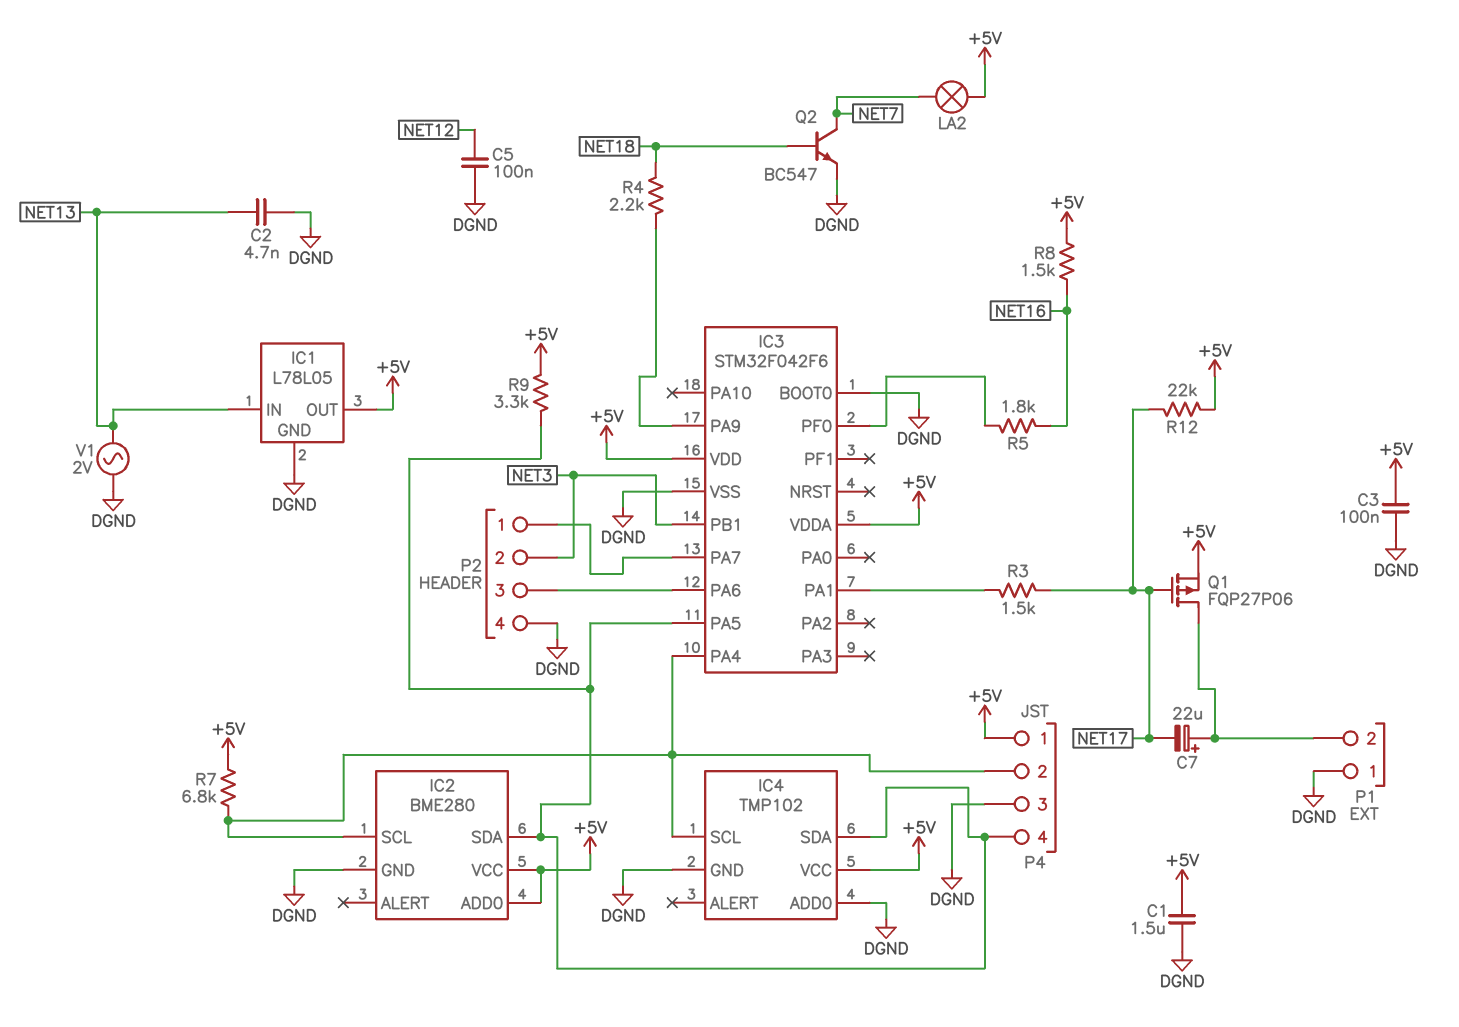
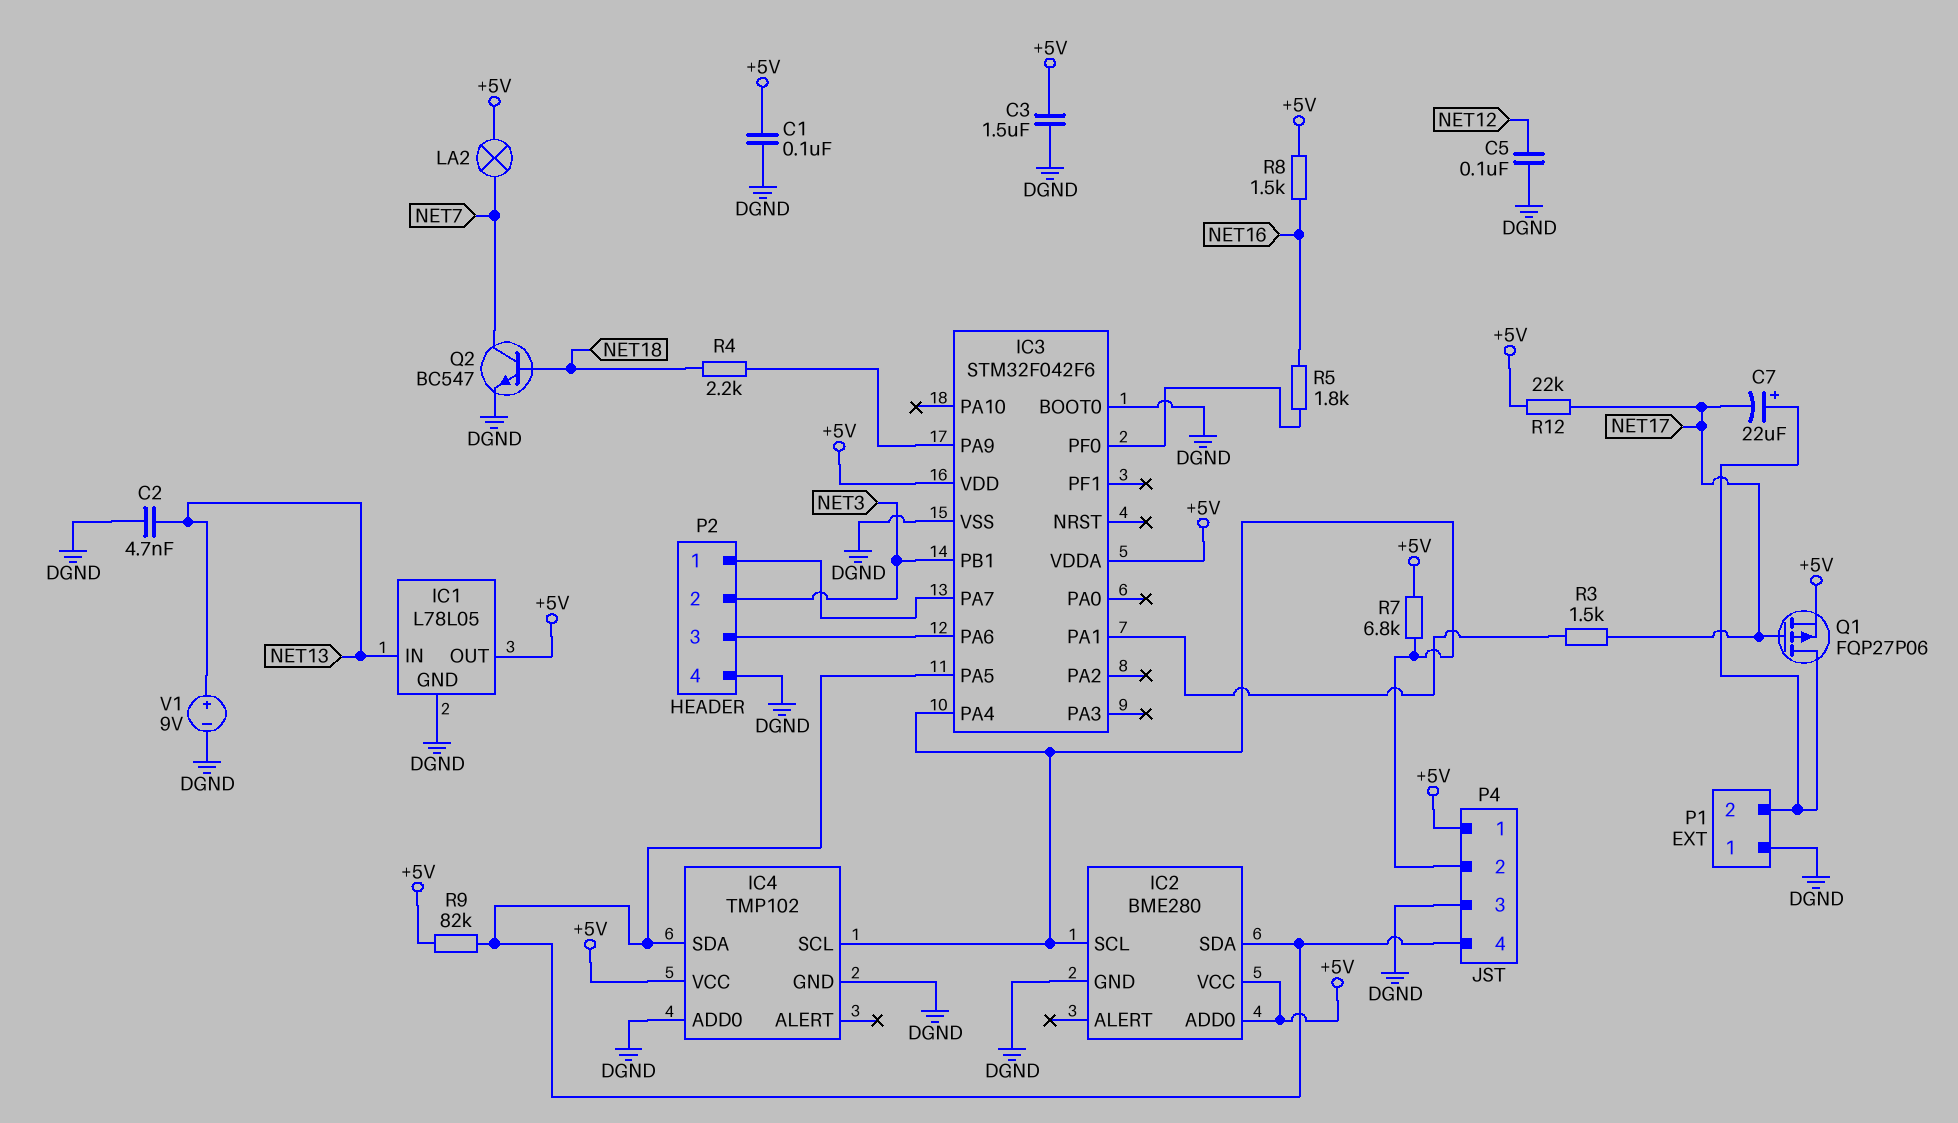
C1: 1.5uF (+5V, DGND) -> 100nF (+5V, DGND)
C3: 100nF (+5V, DGND) -> 1.5uF (+5V, DGND)
R9: 3.3k (+5V, IC2/SDA) -> 82k (+5V, IC2/SDA)
V1: AC 2V (DGND, NET13) -> 9V (plus NET13, minus DGND)

